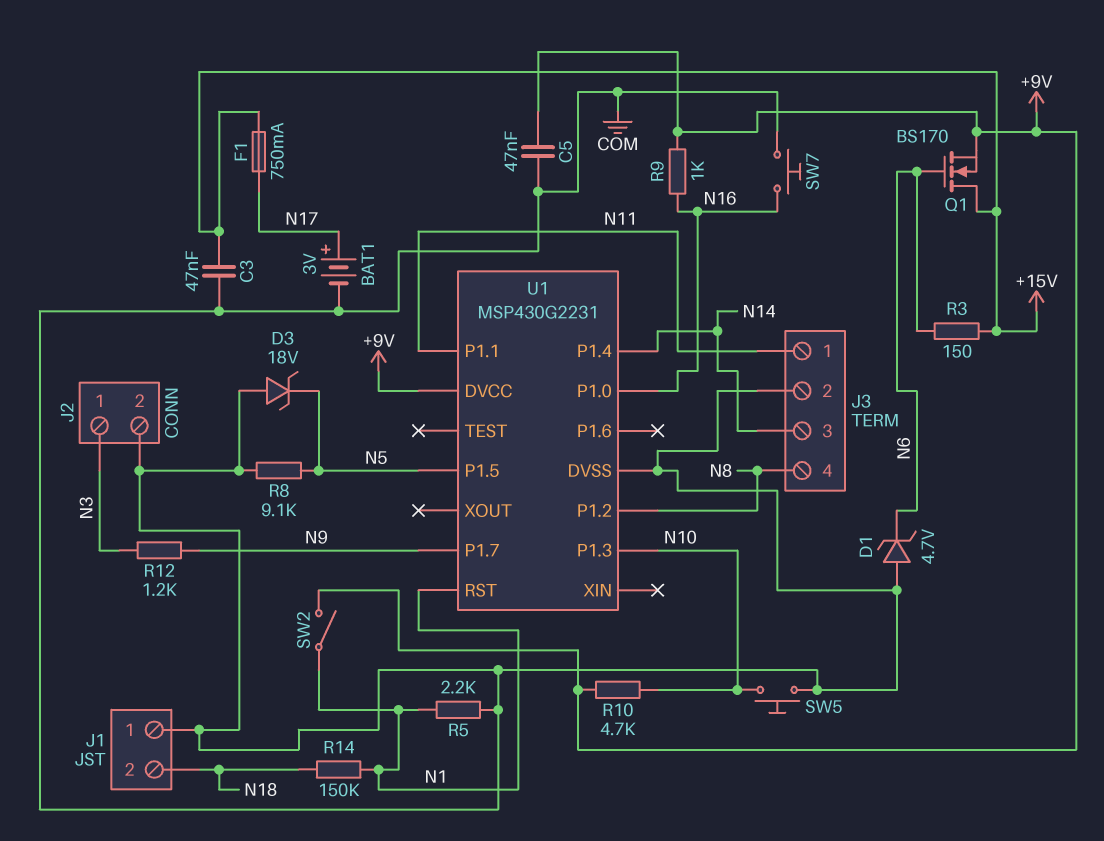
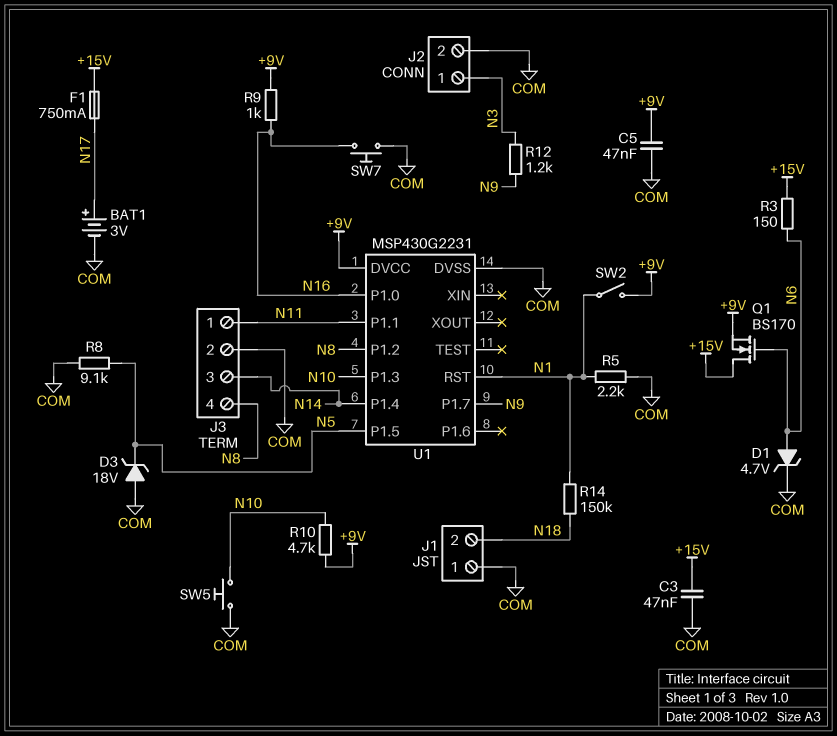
D1: zener 4.7V (A COM, K N6) -> zener 4.7V (A N6, K COM)

